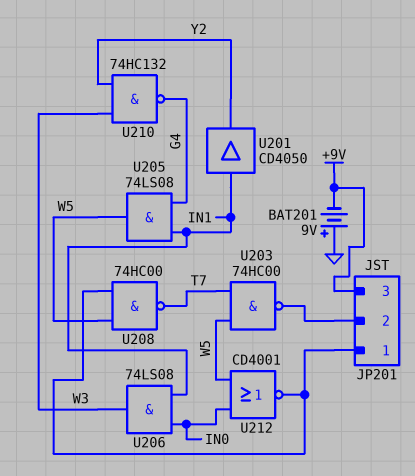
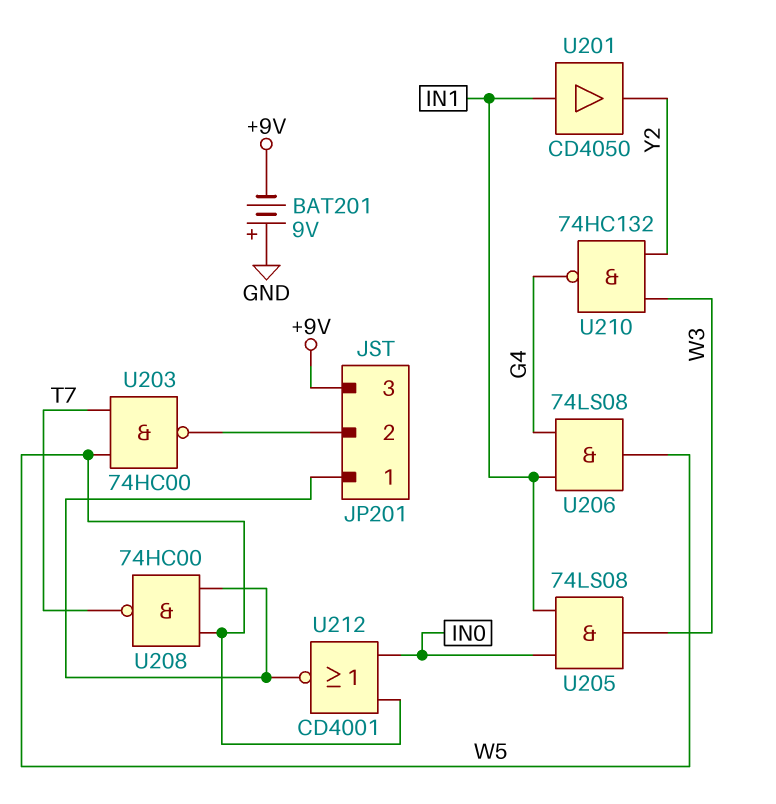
U205: AND 74LS08 (in G4, in IN1, out W5) -> AND 74LS08 (in IN0, in IN1, out W3)
U206: AND 74LS08 (in IN0, in IN1, out W3) -> AND 74LS08 (in G4, in IN1, out W5)

